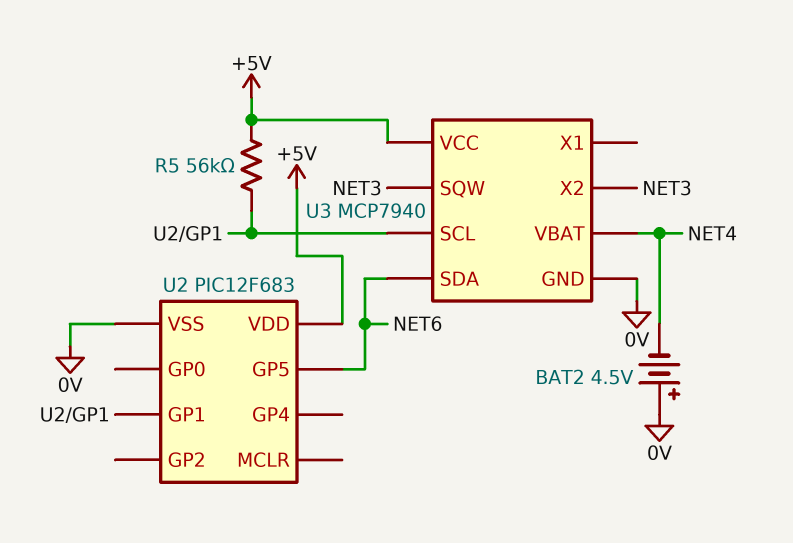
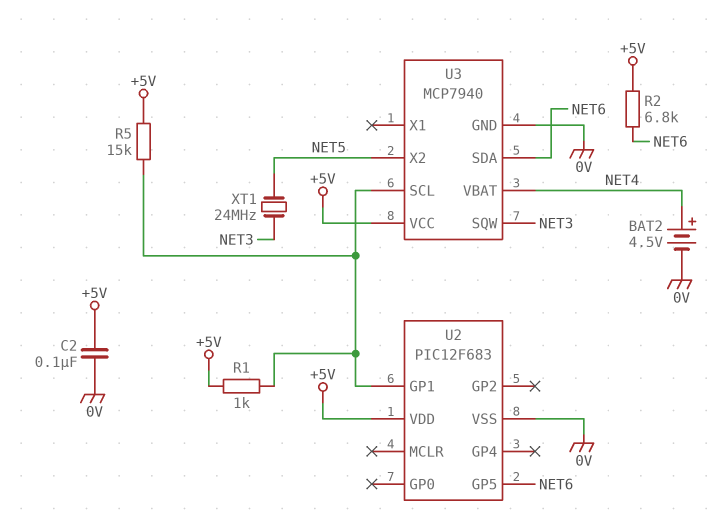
BAT2: 4.5V (plus 0V, minus NET4) -> 4.5V (plus NET4, minus 0V)
C2: none -> 100nF (+5V, 0V)
R1: none -> 1k (+5V, U2/GP1)
R2: none -> 6.8k (+5V, NET6)
R5: 56k (+5V, U2/GP1) -> 15k (+5V, U2/GP1)
U3 pin X2: NET3 -> NET5
XT1: none -> 24MHz (NET3, NET5)

